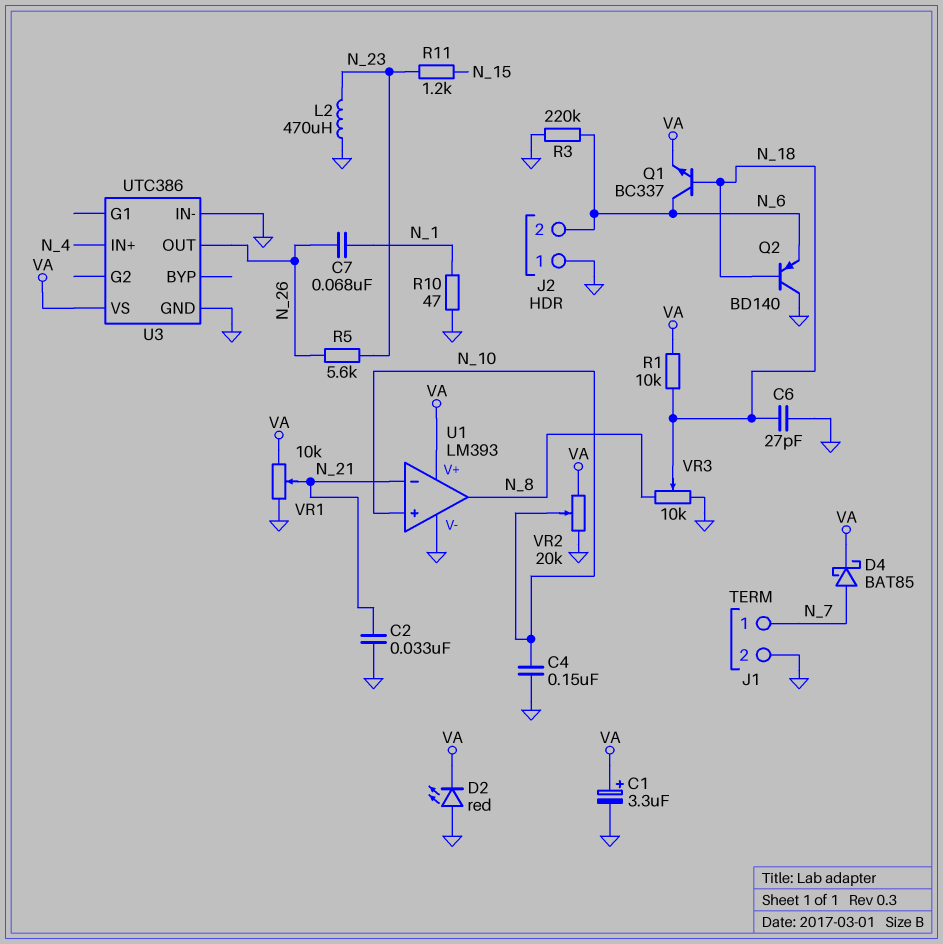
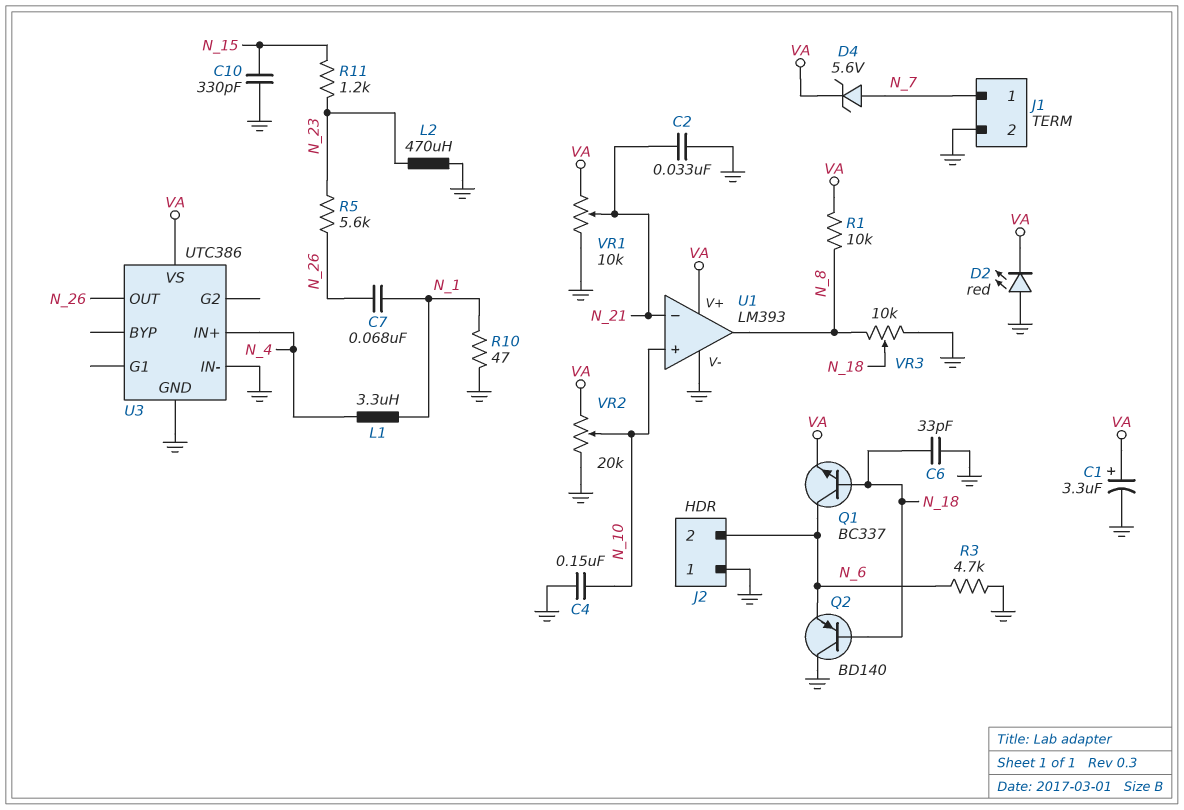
C6: 27pF (GND, N_18) -> 33pF (GND, N_18)
C10: none -> 330pF (GND, N_15)
D4: schottky BAT85 (A N_7, K VA) -> zener 5.6V (A N_7, K VA)
L1: none -> 3.3uH (N_1, N_4)
R1: 10k (N_18, VA) -> 10k (N_8, VA)
R3: 220k (GND, N_6) -> 4.7k (GND, N_6)

